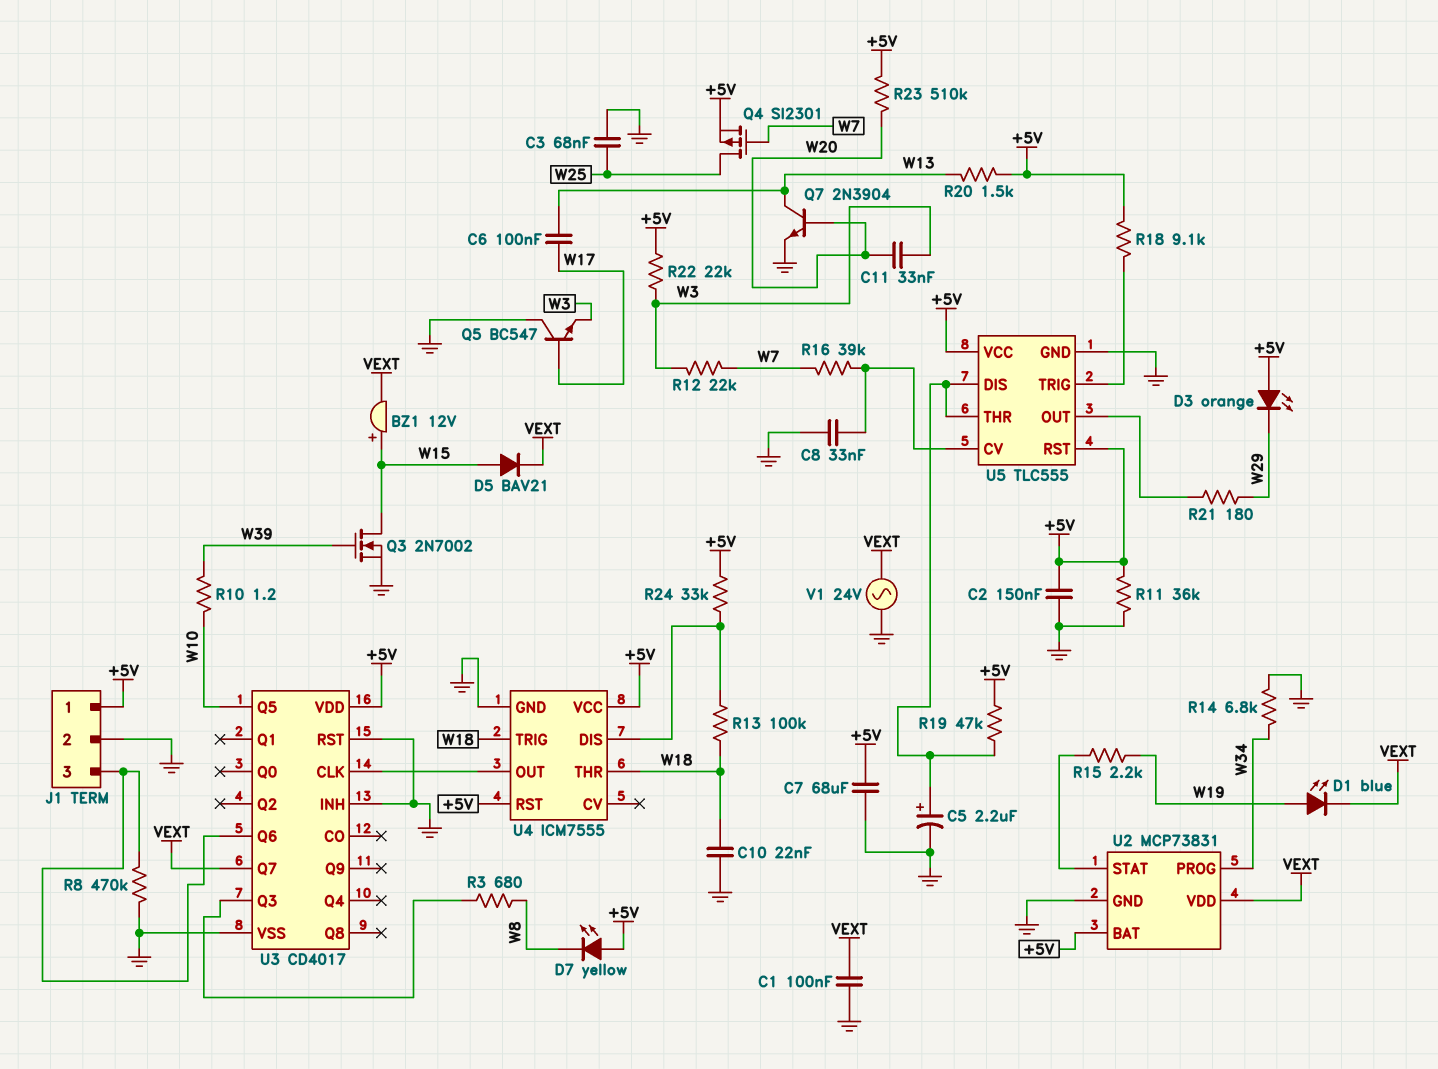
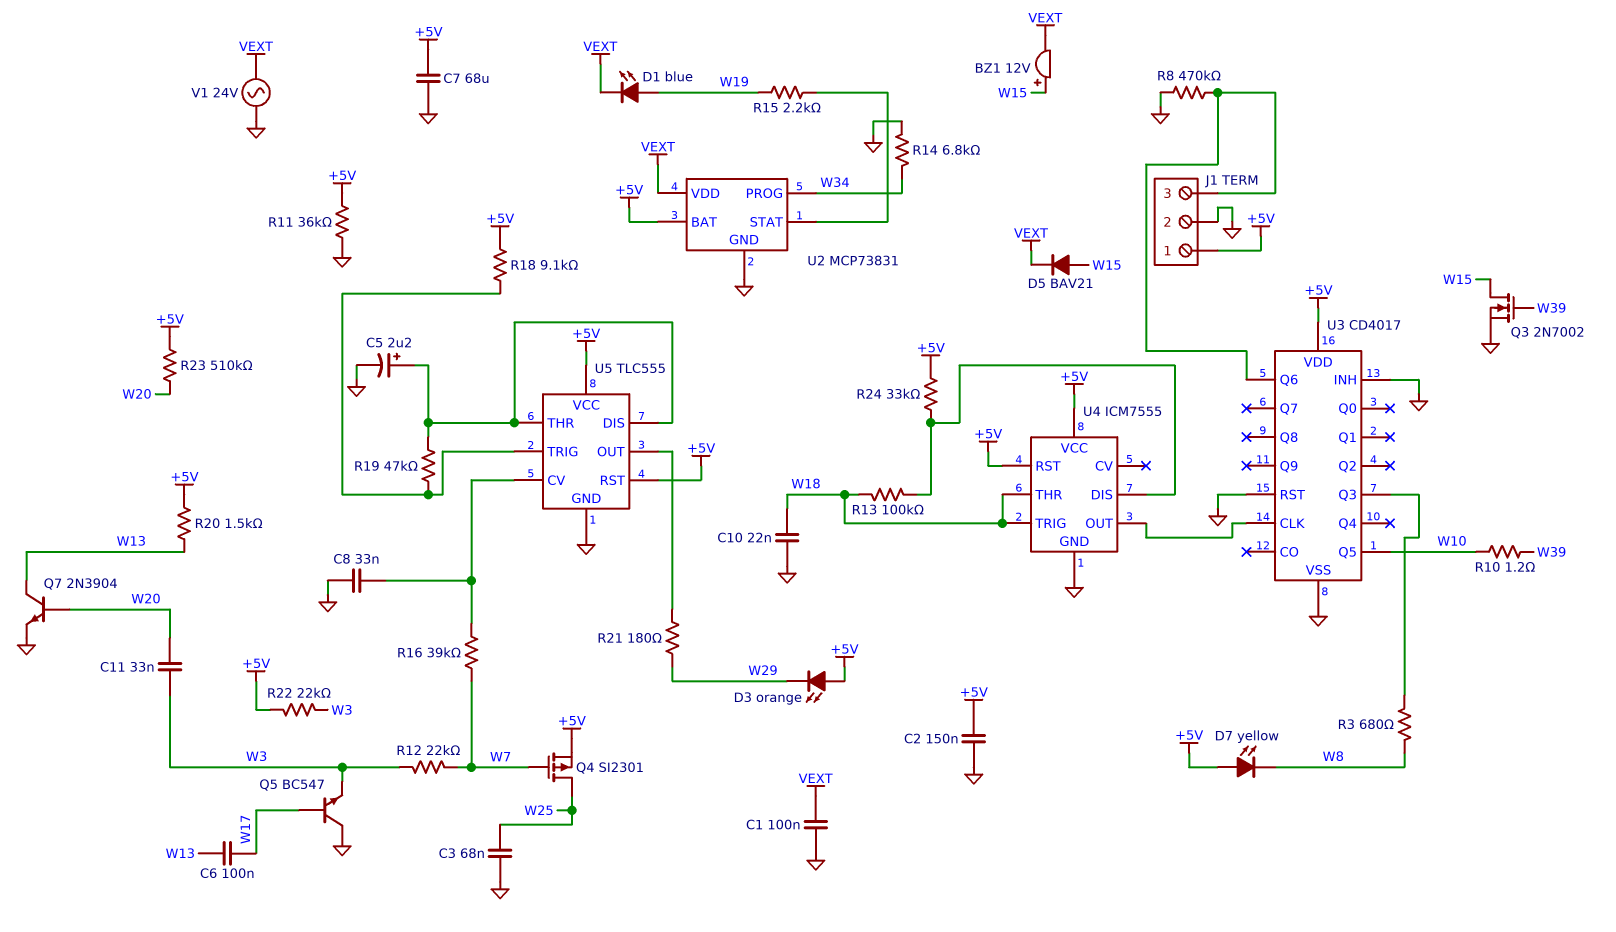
R19: 47k (+5V, U5/DIS) -> 47k (U5/DIS, U5/TRIG)
U3 pin Q7: VEXT -> none

